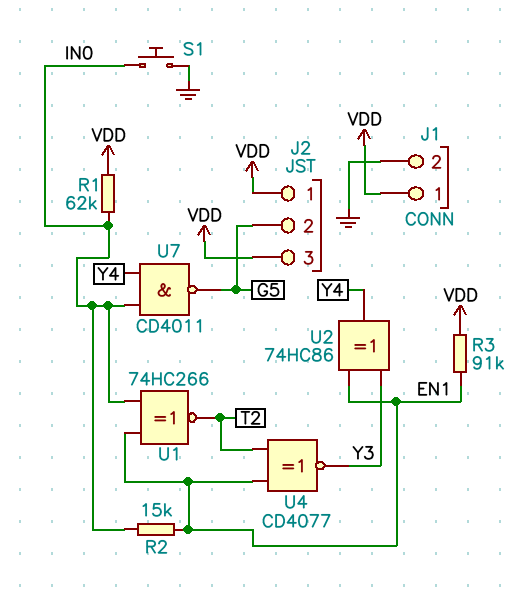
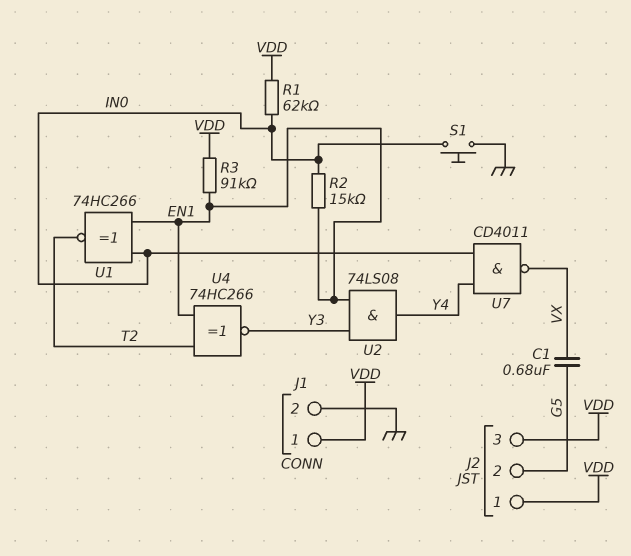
C1: none -> 680nF (G5, VX)
U2: XOR 74HC86 (in EN1, in Y3, out Y4) -> AND 74LS08 (in EN1, in Y3, out Y4)
U4: XNOR CD4077 (in EN1, in T2, out Y3) -> XNOR 74HC266 (in EN1, in T2, out Y3)
U7: NAND CD4011 (in IN0, in Y4, out G5) -> NAND CD4011 (in IN0, in Y4, out VX)

